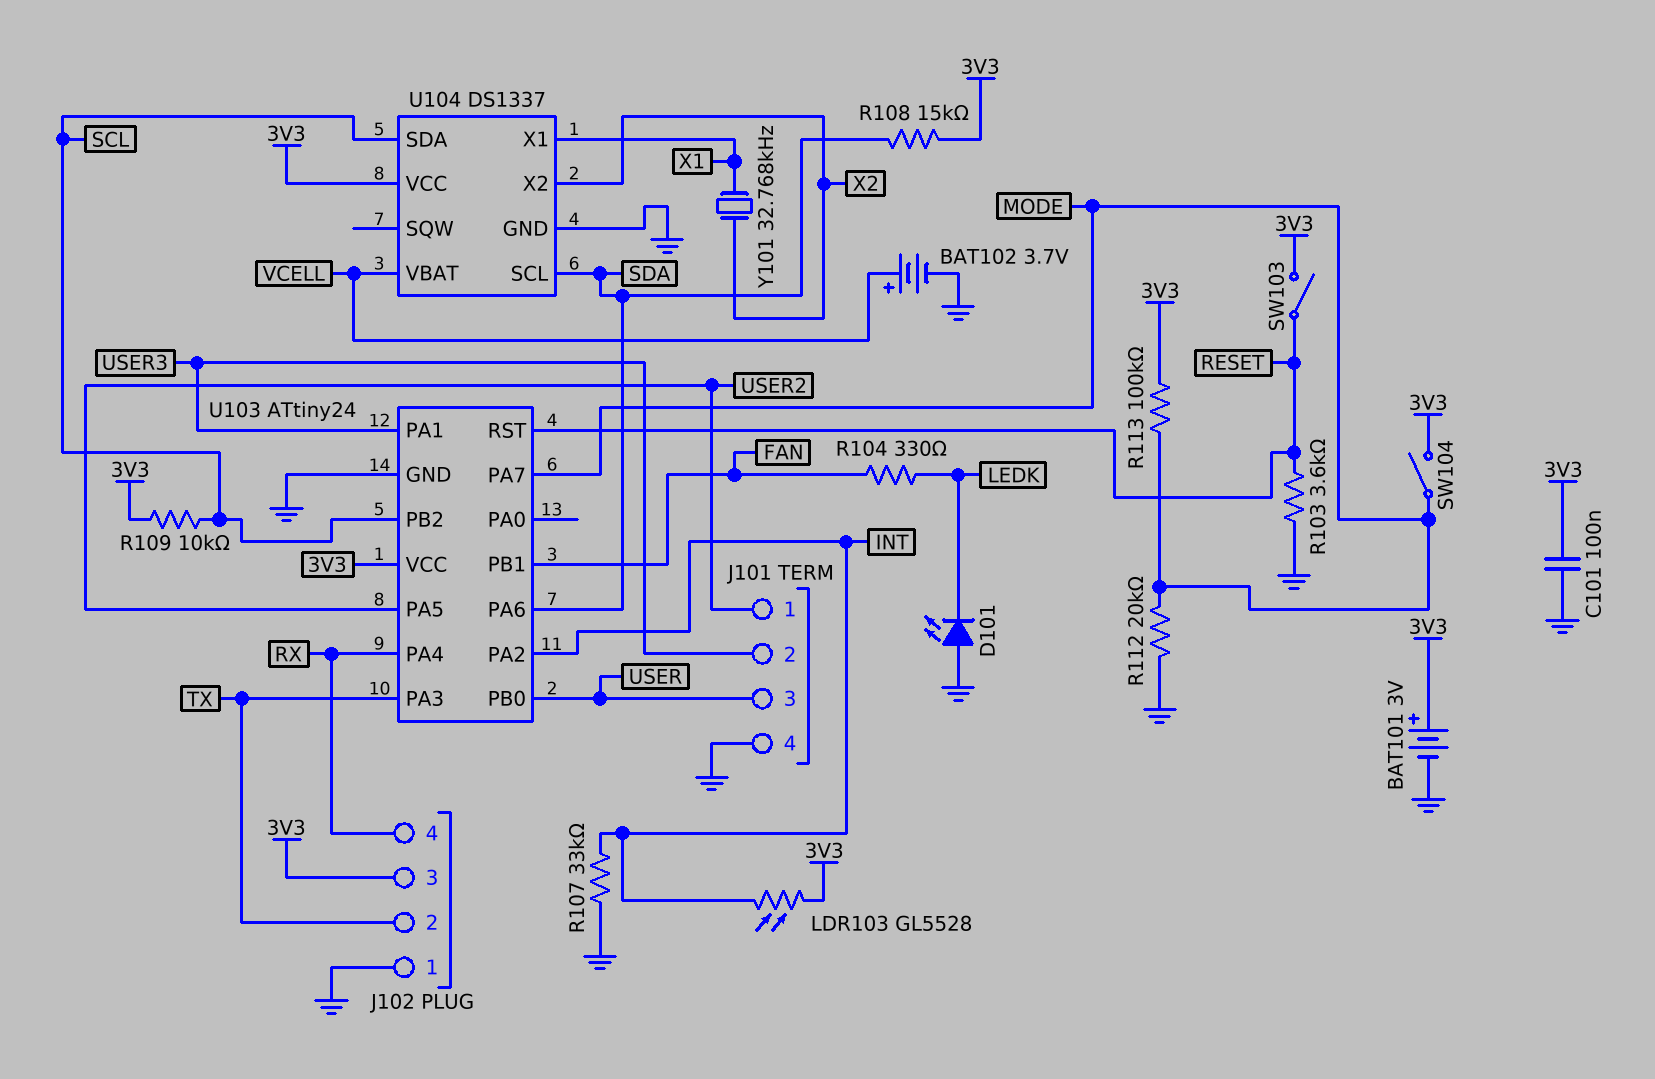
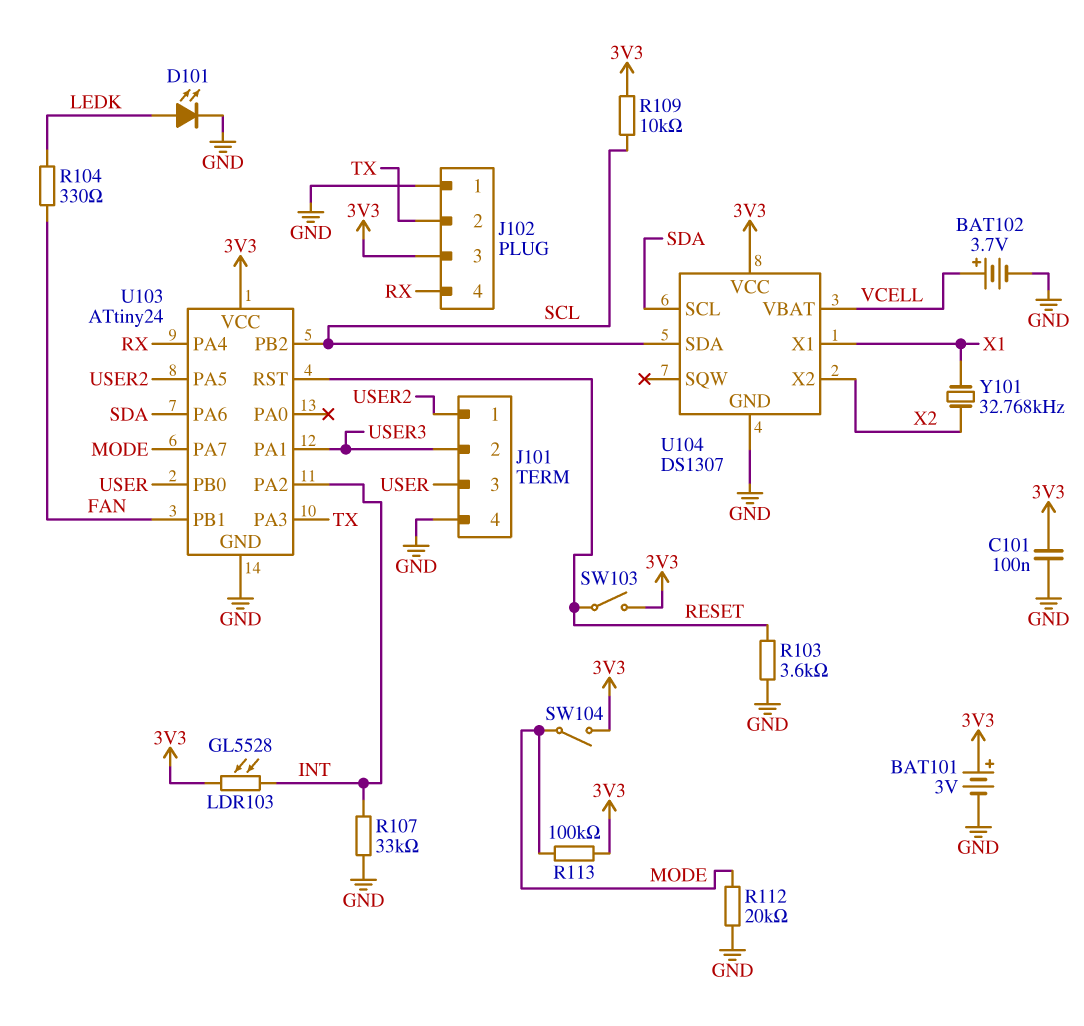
D101: LED (A GND, K LEDK) -> LED (A LEDK, K GND)
R108: 15k (3V3, SDA) -> none
U104: DS1337 -> DS1307

